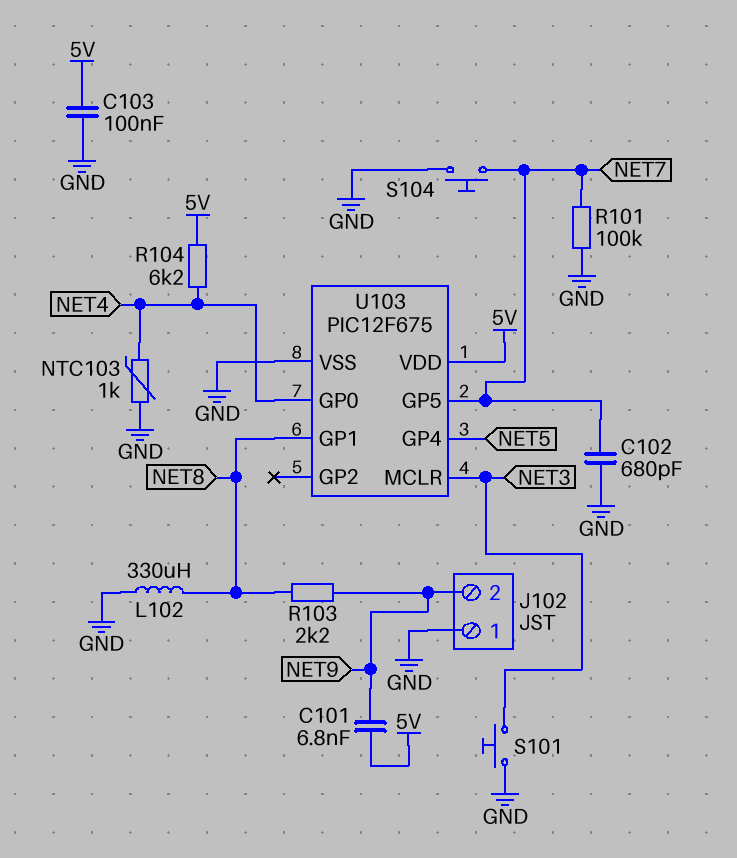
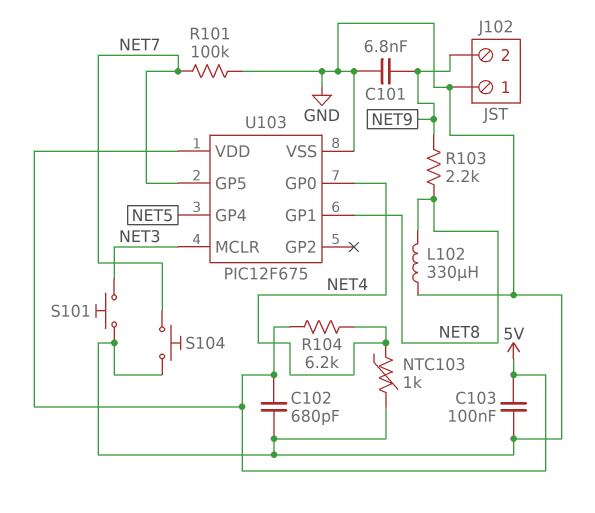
C101: 6.8nF (5V, NET9) -> 6.8nF (GND, NET9)
C102: 680pF (GND, NET7) -> 680pF (5V, GND)

